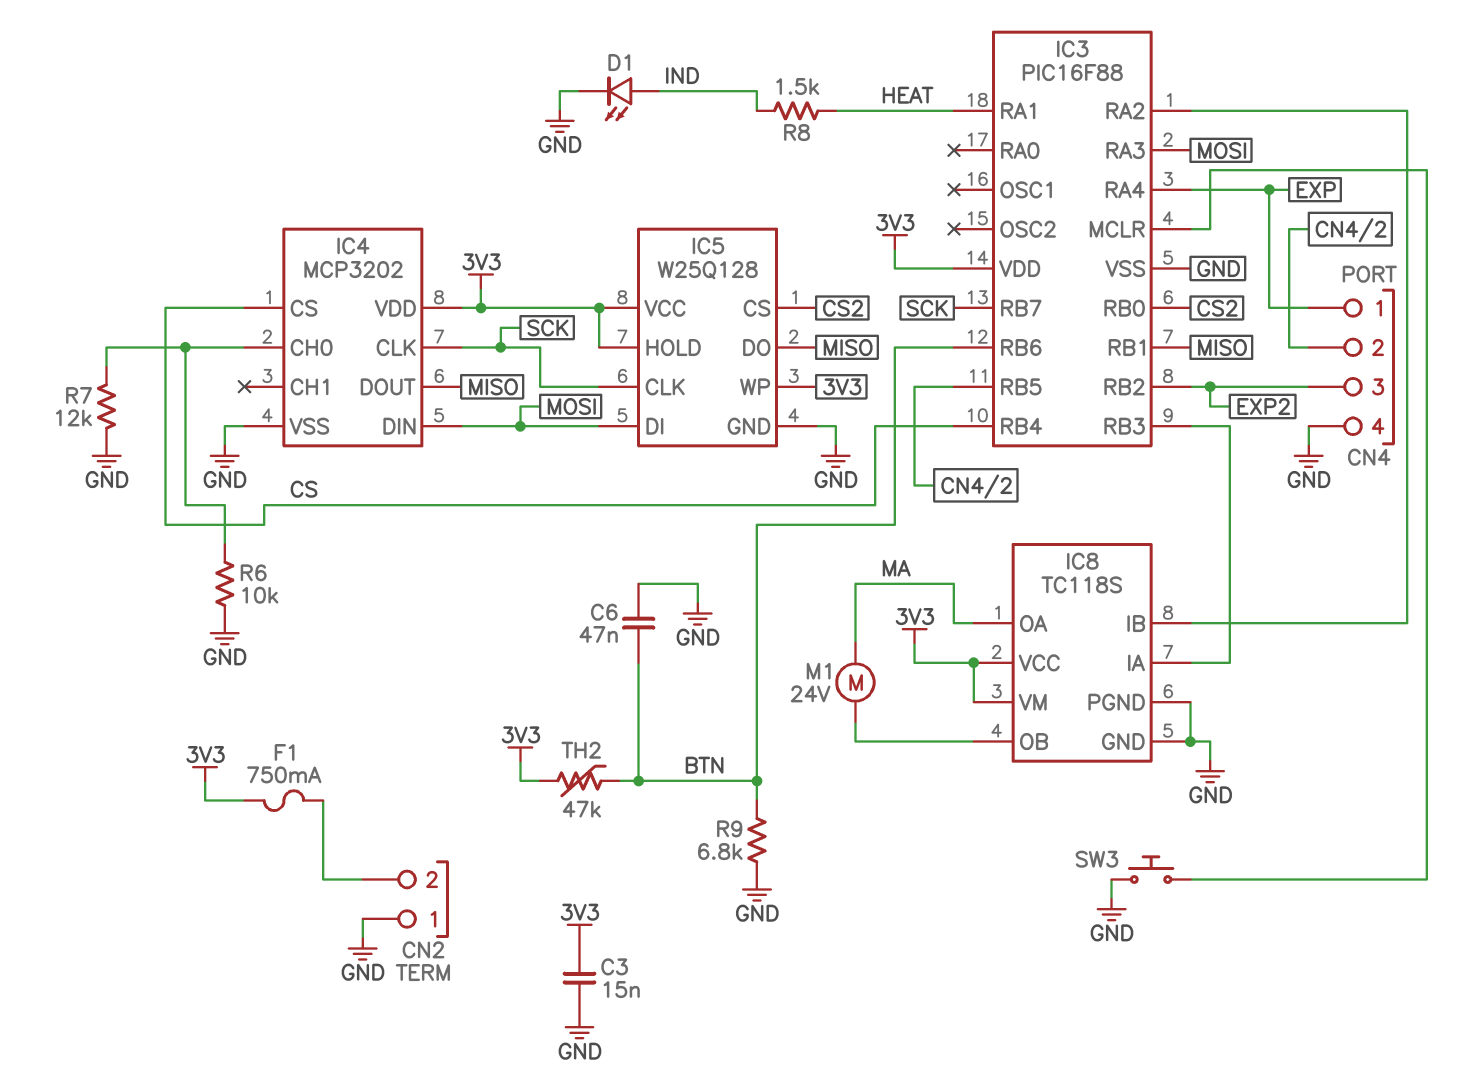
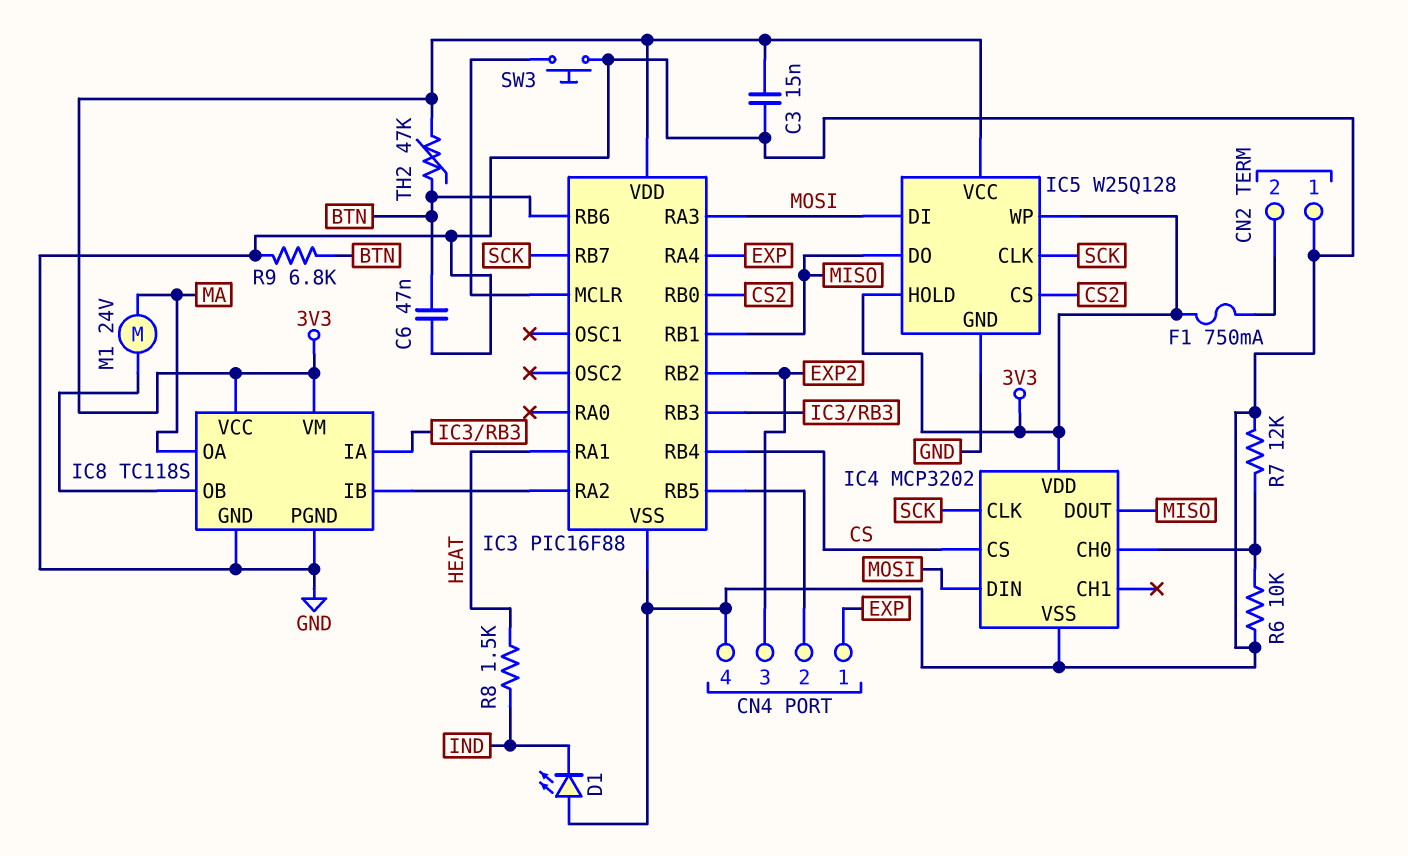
D1: LED (A IND, K GND) -> LED (A GND, K IND)

